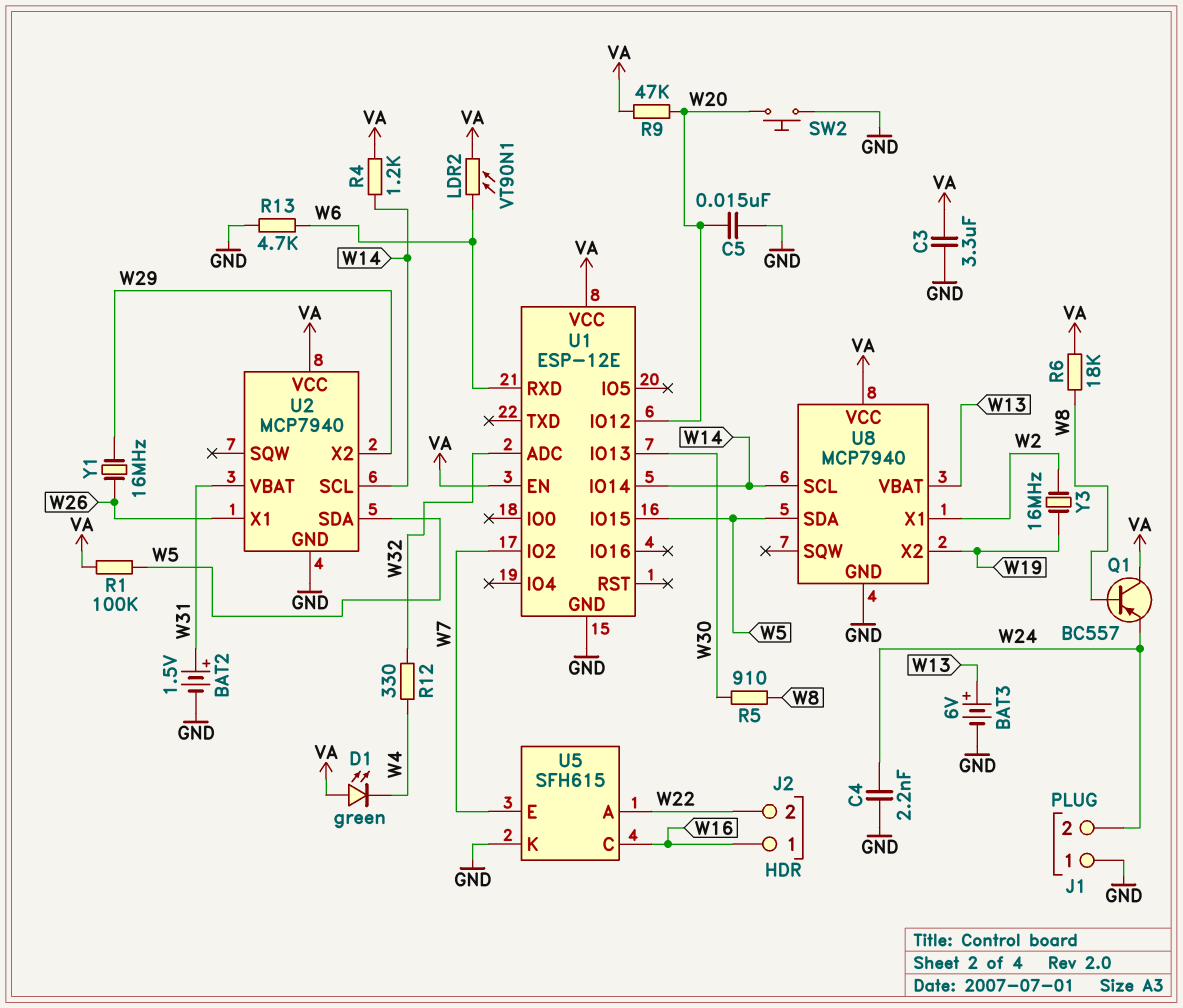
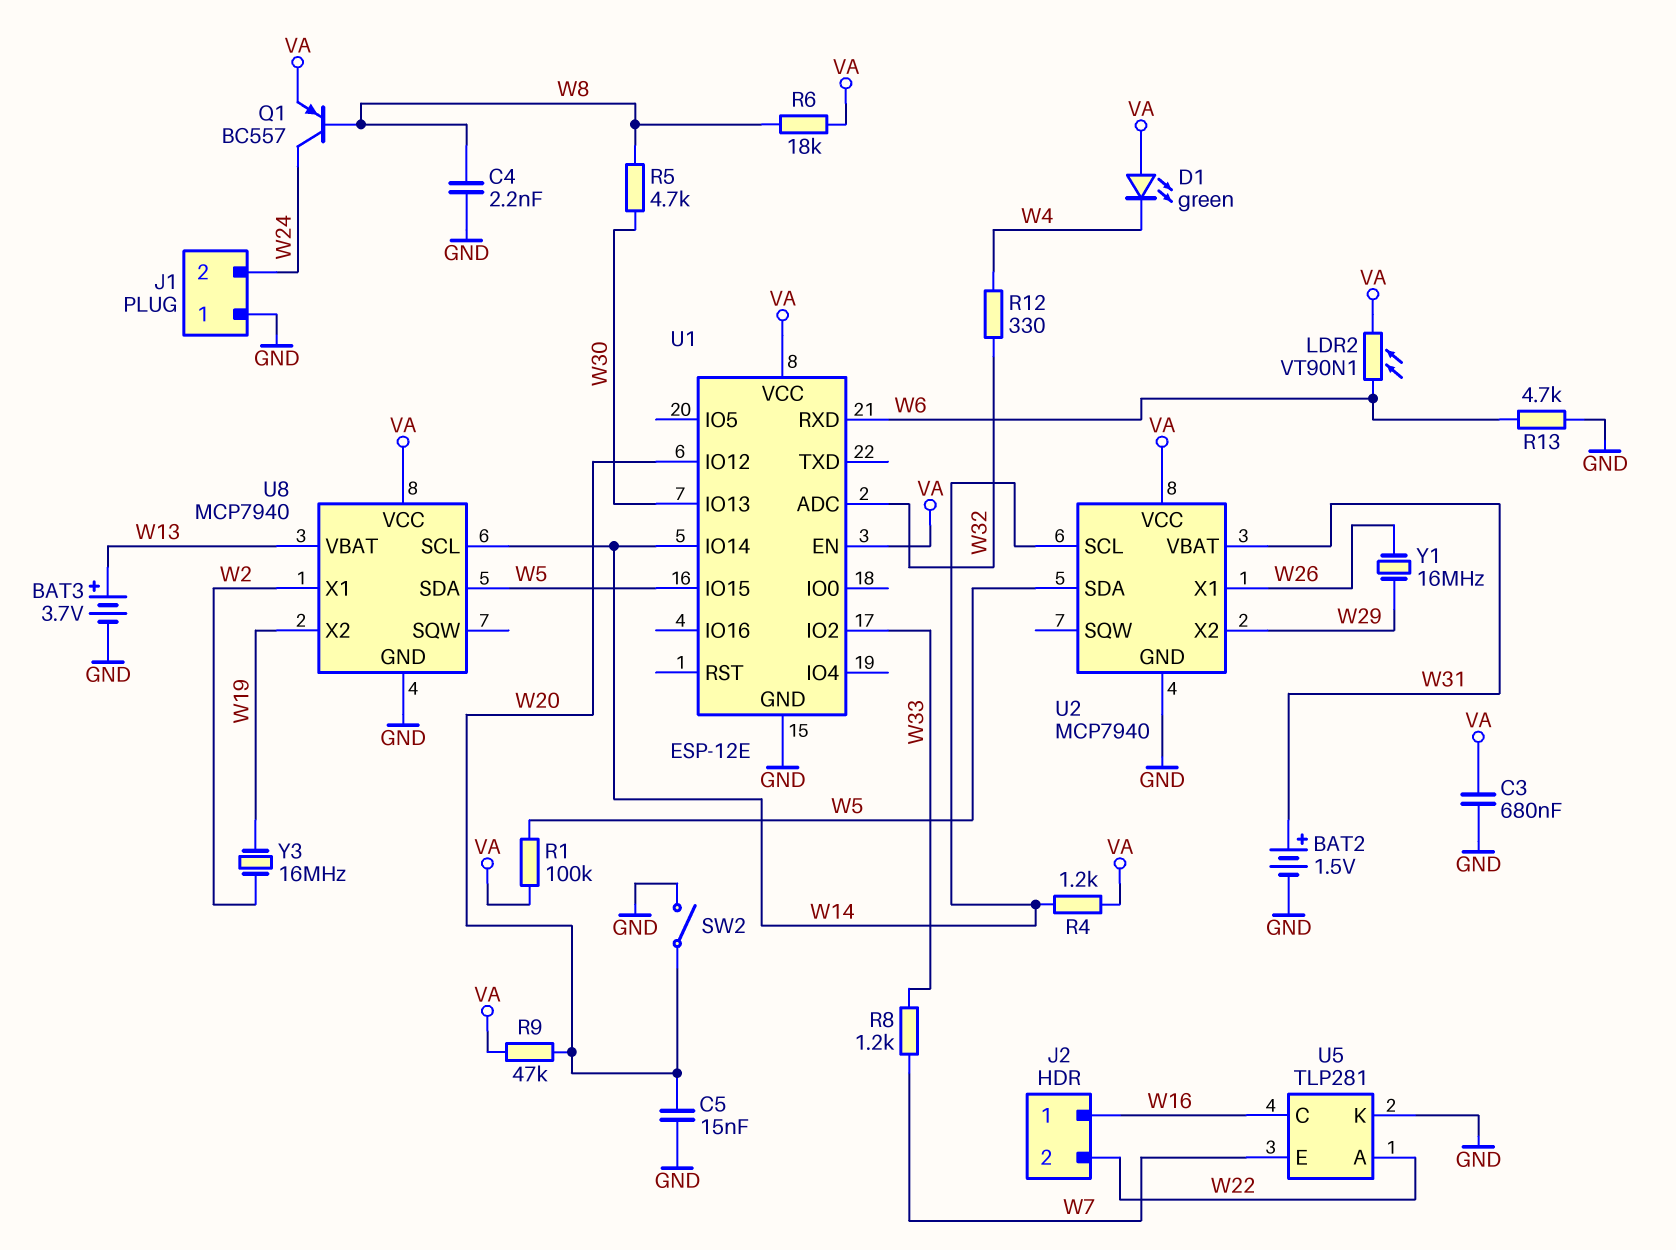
BAT3: 6V (plus W13, minus GND) -> 3.7V (plus W13, minus GND)
C3: 3.3uF (GND, VA) -> 680nF (GND, VA)
C4: 2.2nF (GND, W24) -> 2.2nF (GND, W8)
Q1: PNP BC557 (B W8, C VA, E W24) -> PNP BC557 (B W8, C W24, E VA)
R5: 910 (W8, W30) -> 4.7k (W8, W30)
R8: none -> 1.2k (W7, W33)
SW2: button (GND, W20) -> switch (GND, W20)
U1 pin IO2: W7 -> W33
U5: SFH615 -> TLP281

